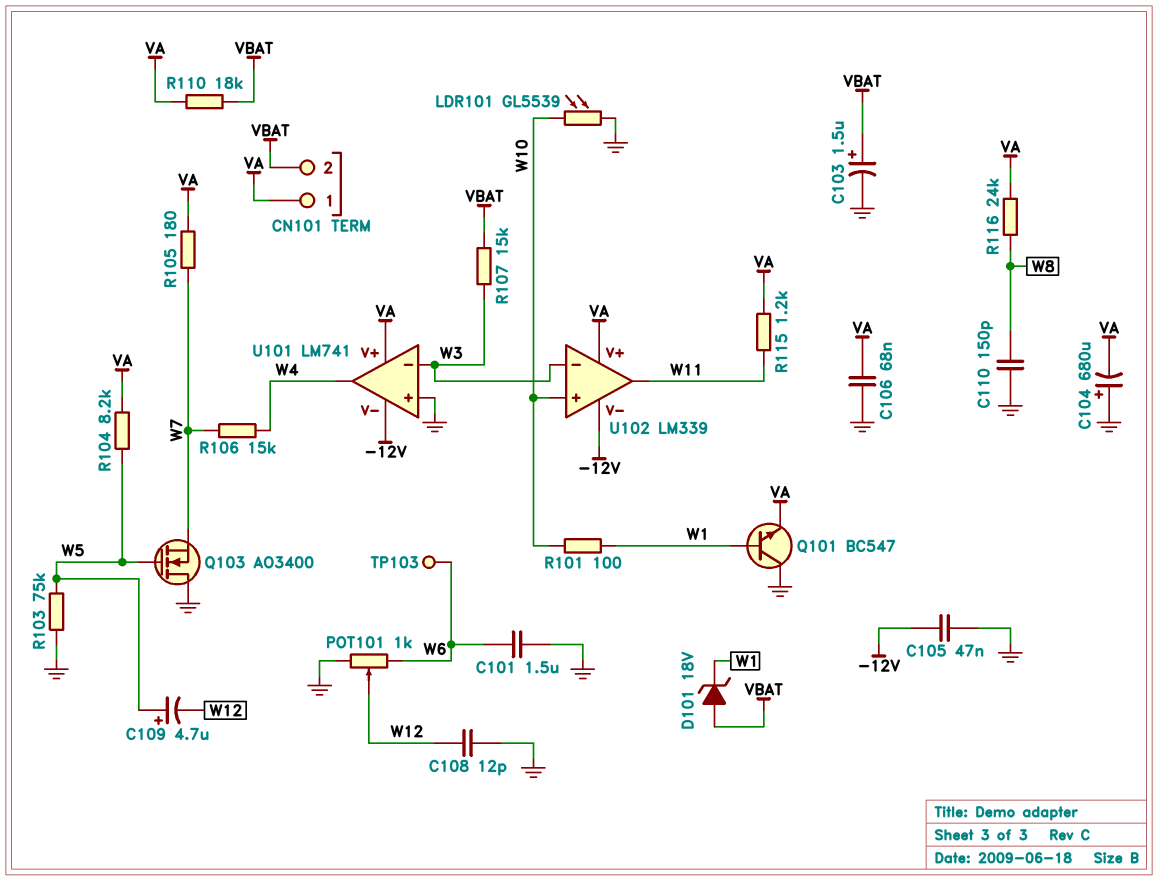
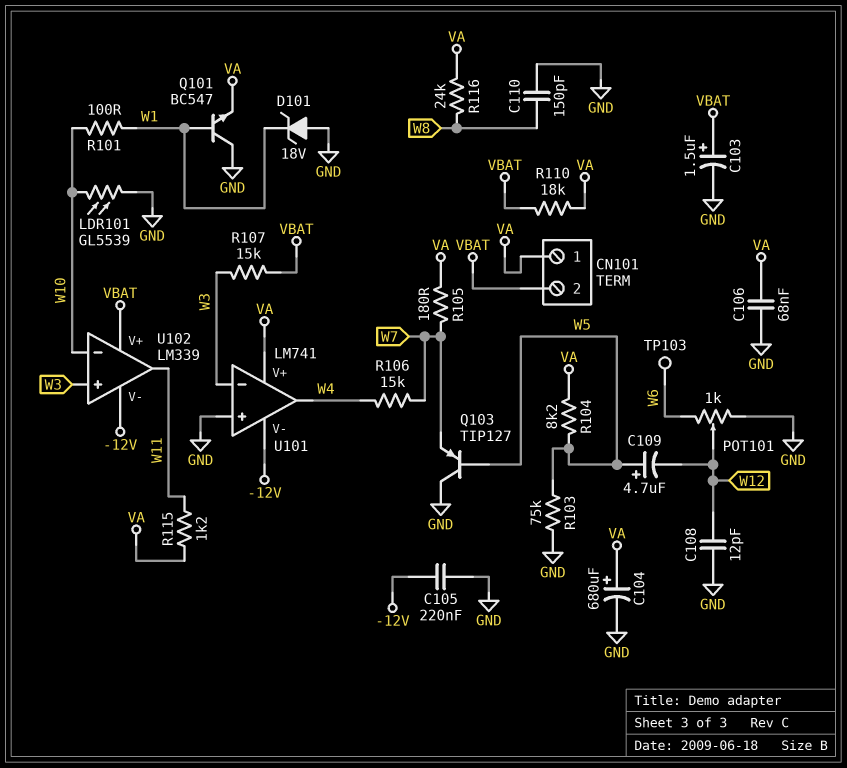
C101: 1.5uF (GND, W6) -> none
C104: 680uF (plus GND, minus VA) -> 680uF (plus VA, minus GND)
C105: 47nF (-12V, GND) -> 220nF (-12V, GND)
D101: zener 18V (A VBAT, K W1) -> zener 18V (A GND, K W1)
Q103: NMOS AO3400 (G W5, D GND, S W7) -> PNP TIP127 (B W5, C GND, E W7)
U102 pin V+: VA -> VBAT
U102 pin in+: W10 -> W3
U102 pin in-: W3 -> W10

